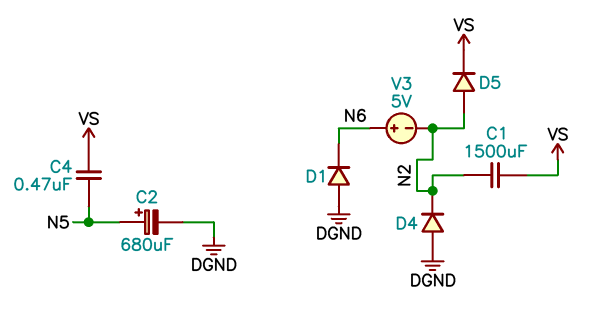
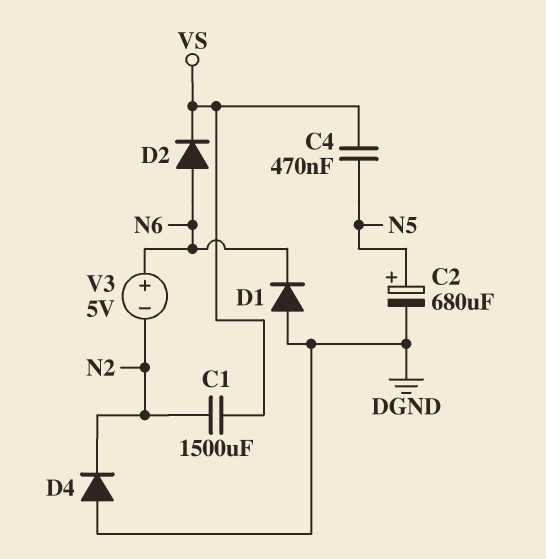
D2: none -> diode (A N6, K VS)
D5: diode (A N2, K VS) -> none

